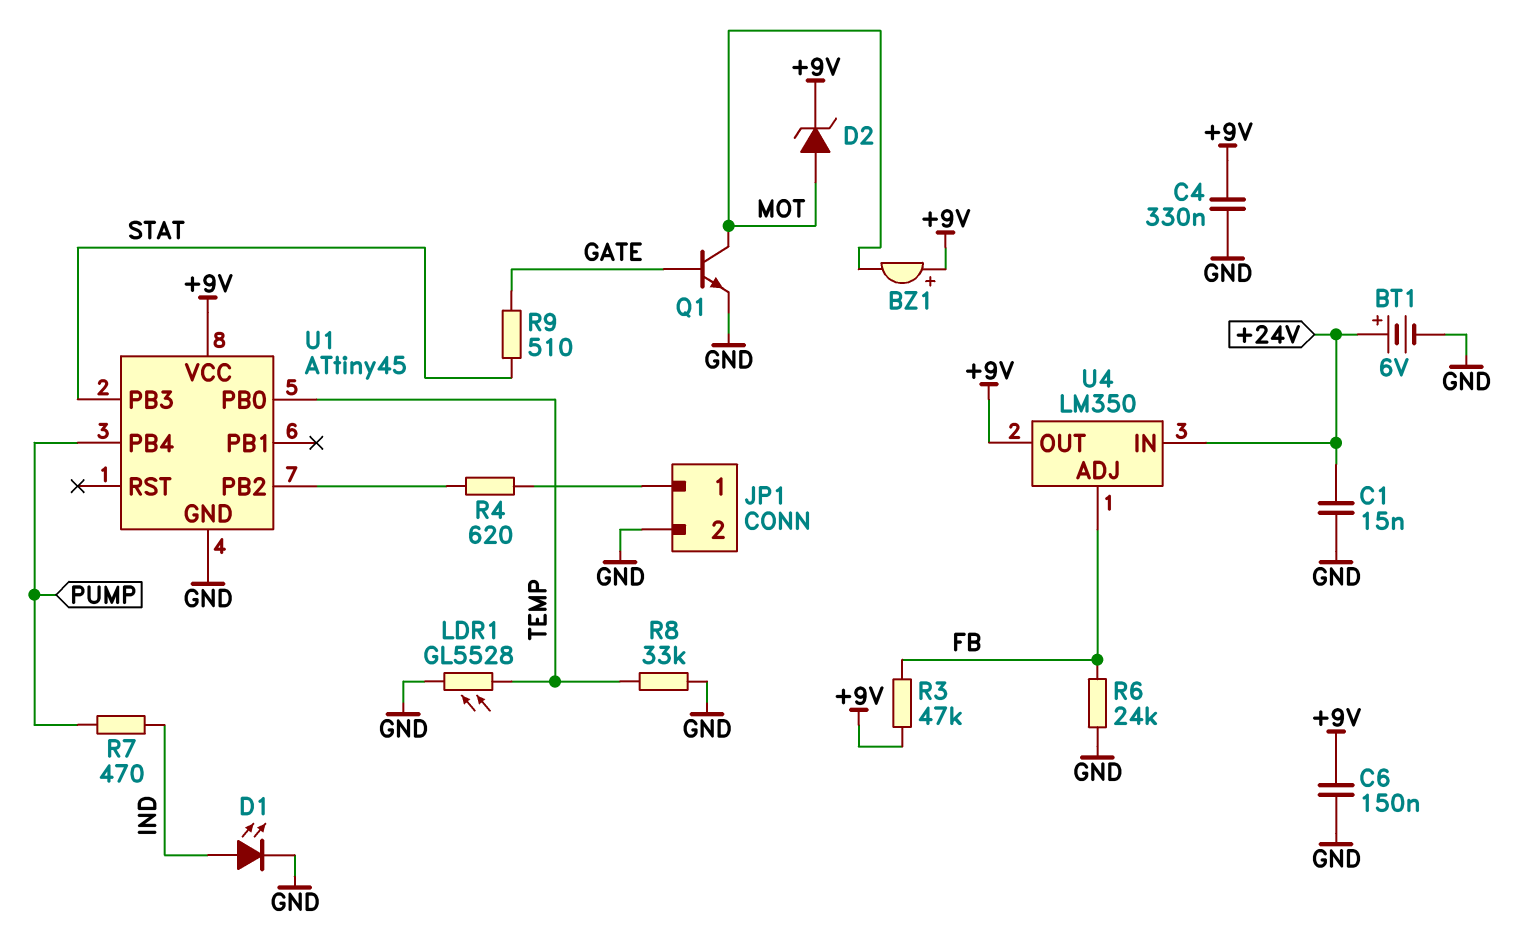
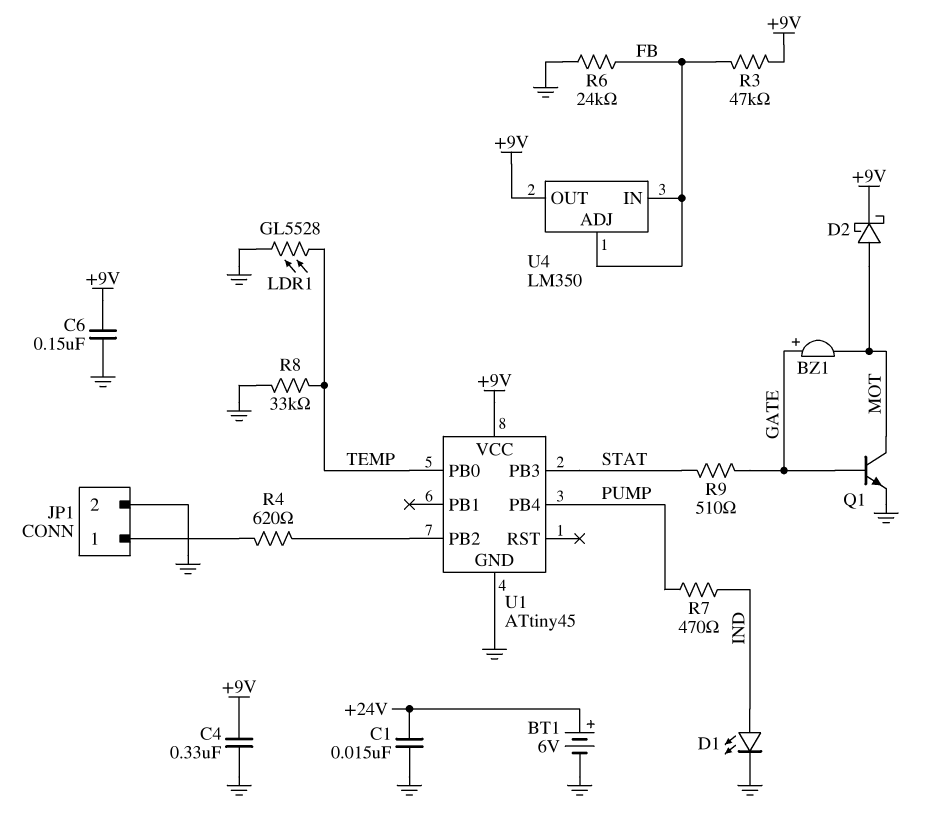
BZ1: buzzer (plus +9V, minus MOT) -> buzzer (plus GATE, minus MOT)
D2: zener (A MOT, K +9V) -> schottky (A MOT, K +9V)
U4 pin IN: +24V -> FB

